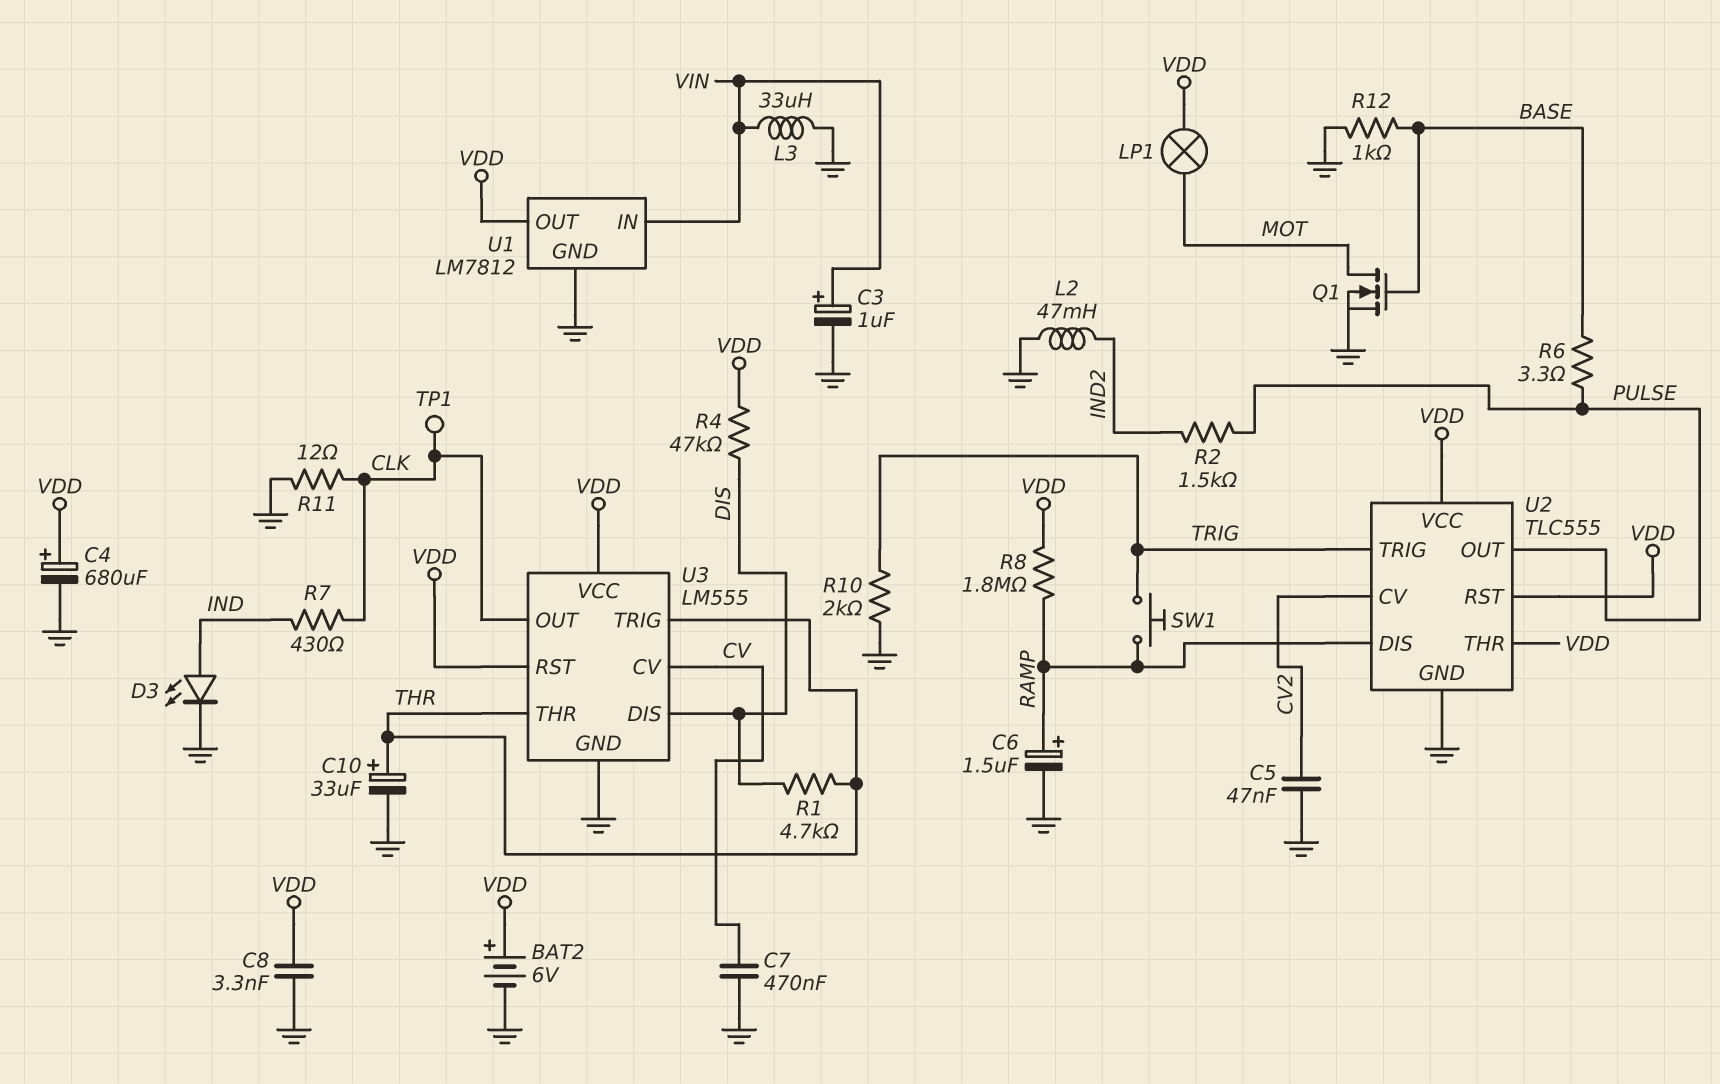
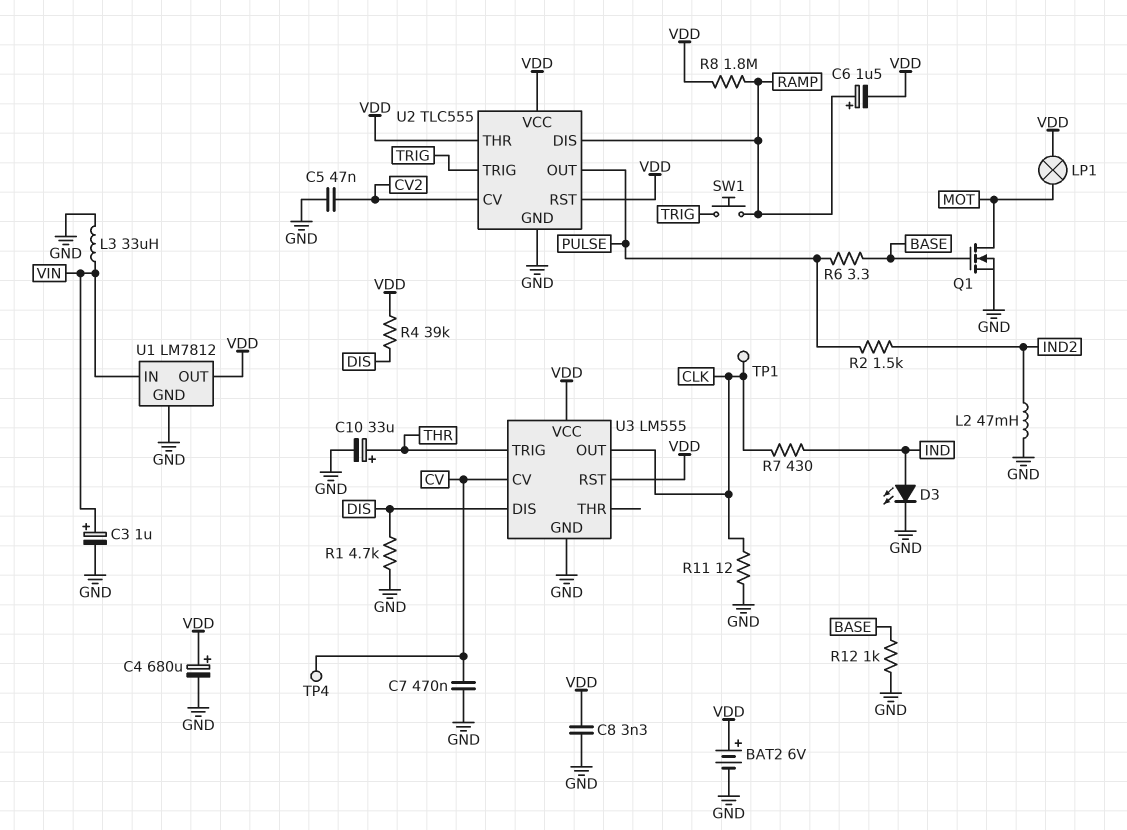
C6: 1.5uF (plus RAMP, minus GND) -> 1.5uF (plus RAMP, minus VDD)
R1: 4.7k (DIS, THR) -> 4.7k (DIS, GND)
R4: 47k (DIS, VDD) -> 39k (DIS, VDD)
R10: 2k (GND, TRIG) -> none
TP4: none -> test point (CV)
U3 pin THR: THR -> none

